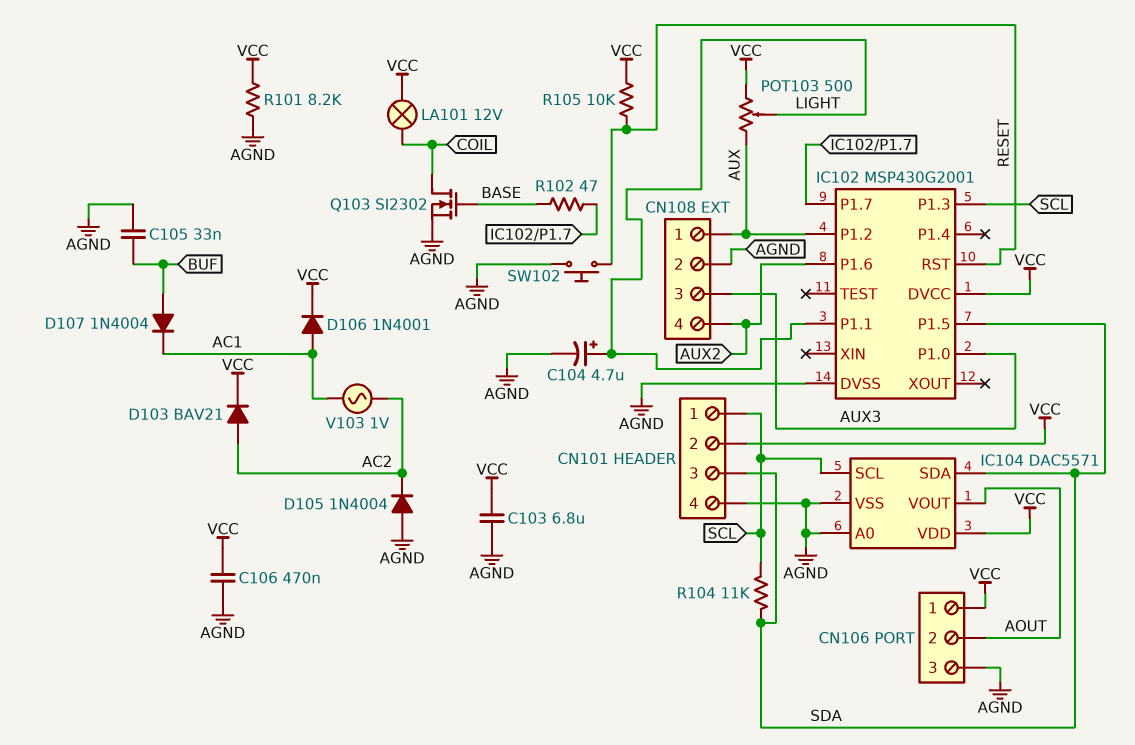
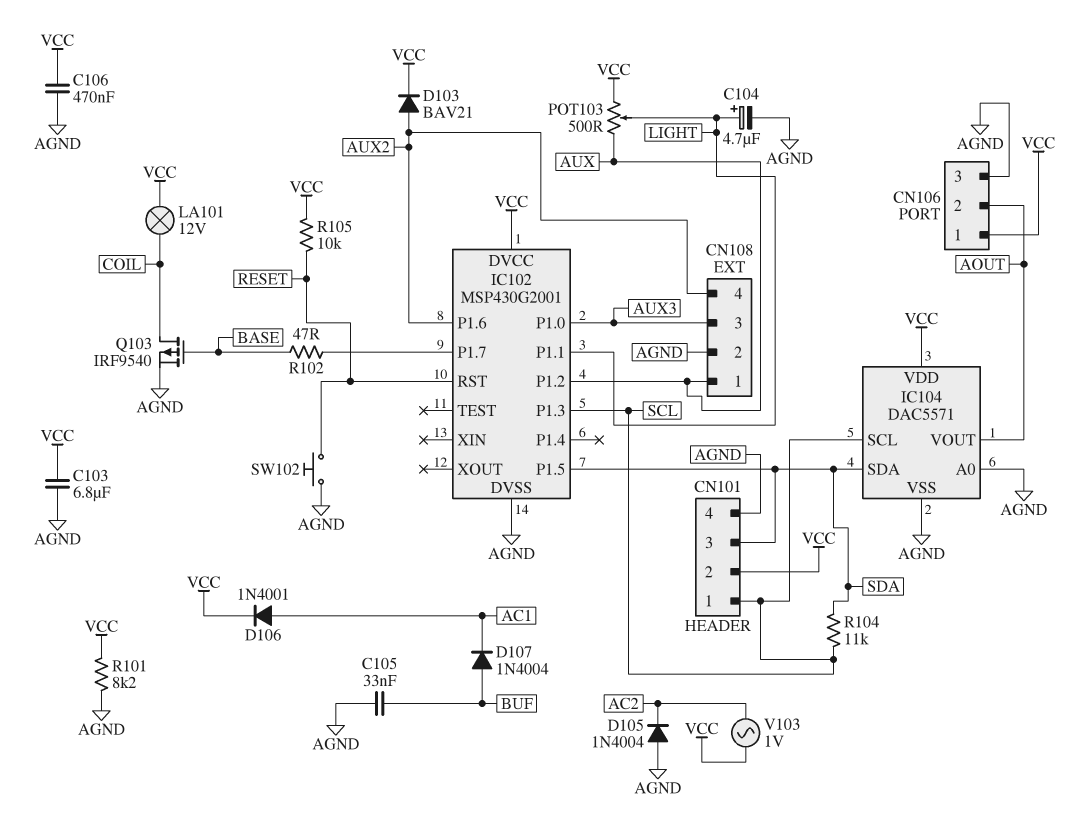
D103: diode BAV21 (A AC2, K VCC) -> diode BAV21 (A AUX2, K VCC)
Q103: NMOS SI2302 (G BASE, D COIL, S AGND) -> PMOS IRF9540 (G BASE, D COIL, S AGND)
V103: AC 1V (AC1, AC2) -> AC 1V (AC2, VCC)

